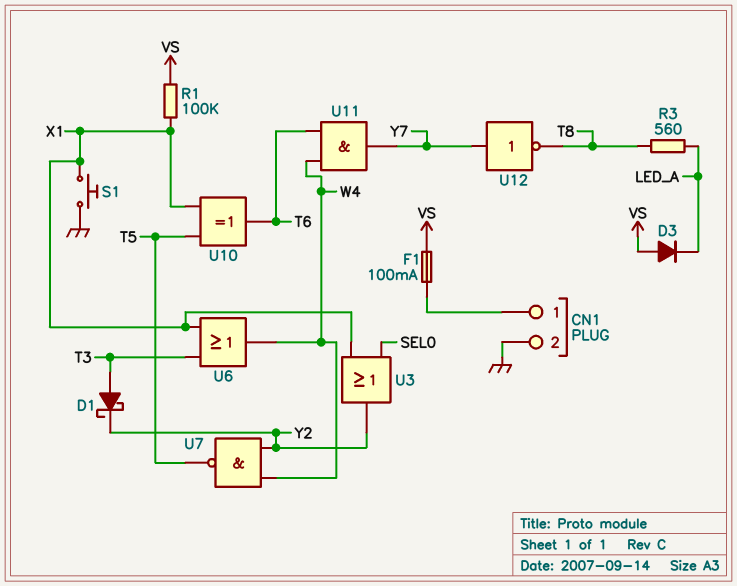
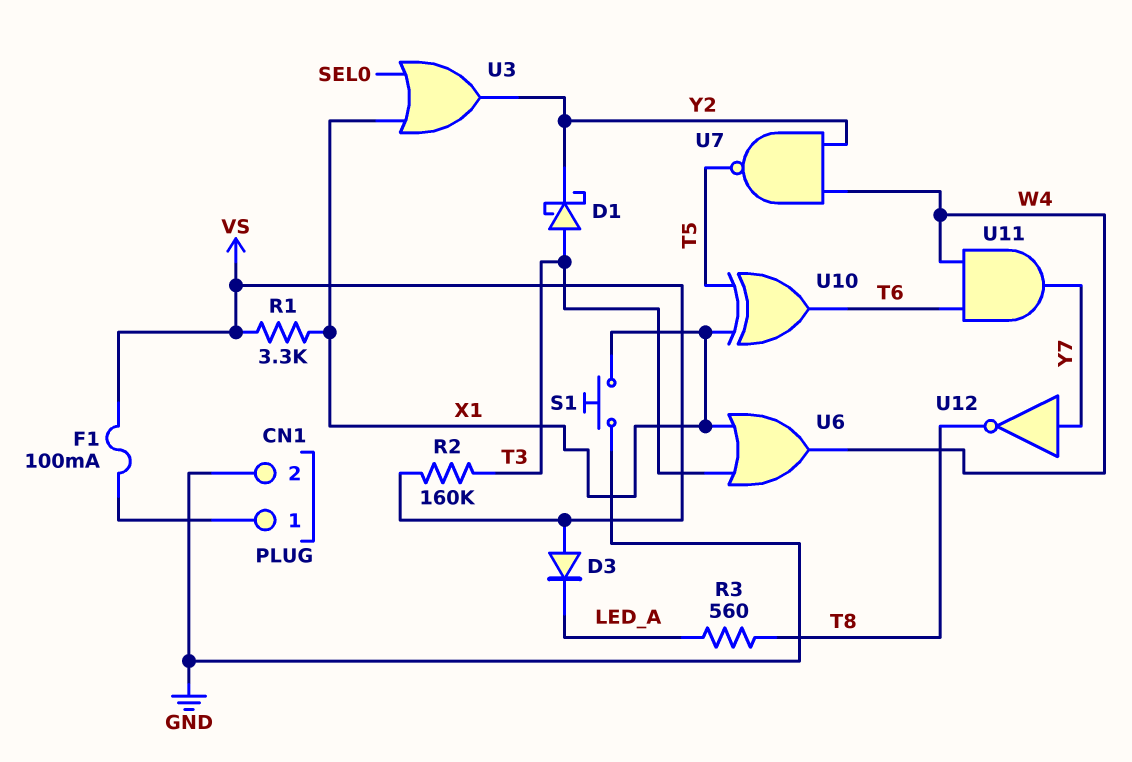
R1: 100k (VS, X1) -> 3.3k (VS, X1)
R2: none -> 160k (T3, VS)

